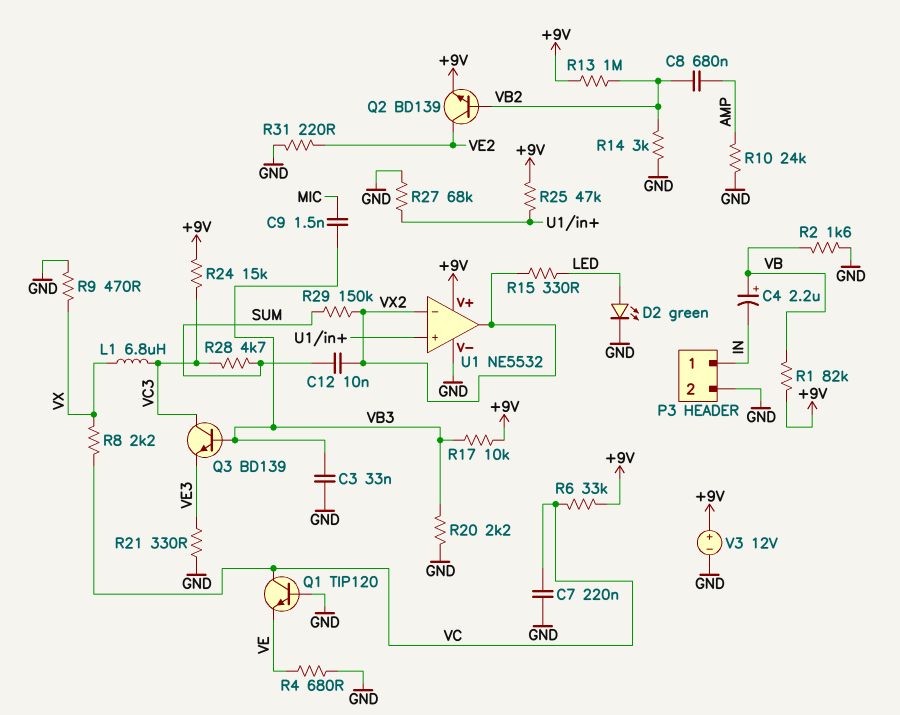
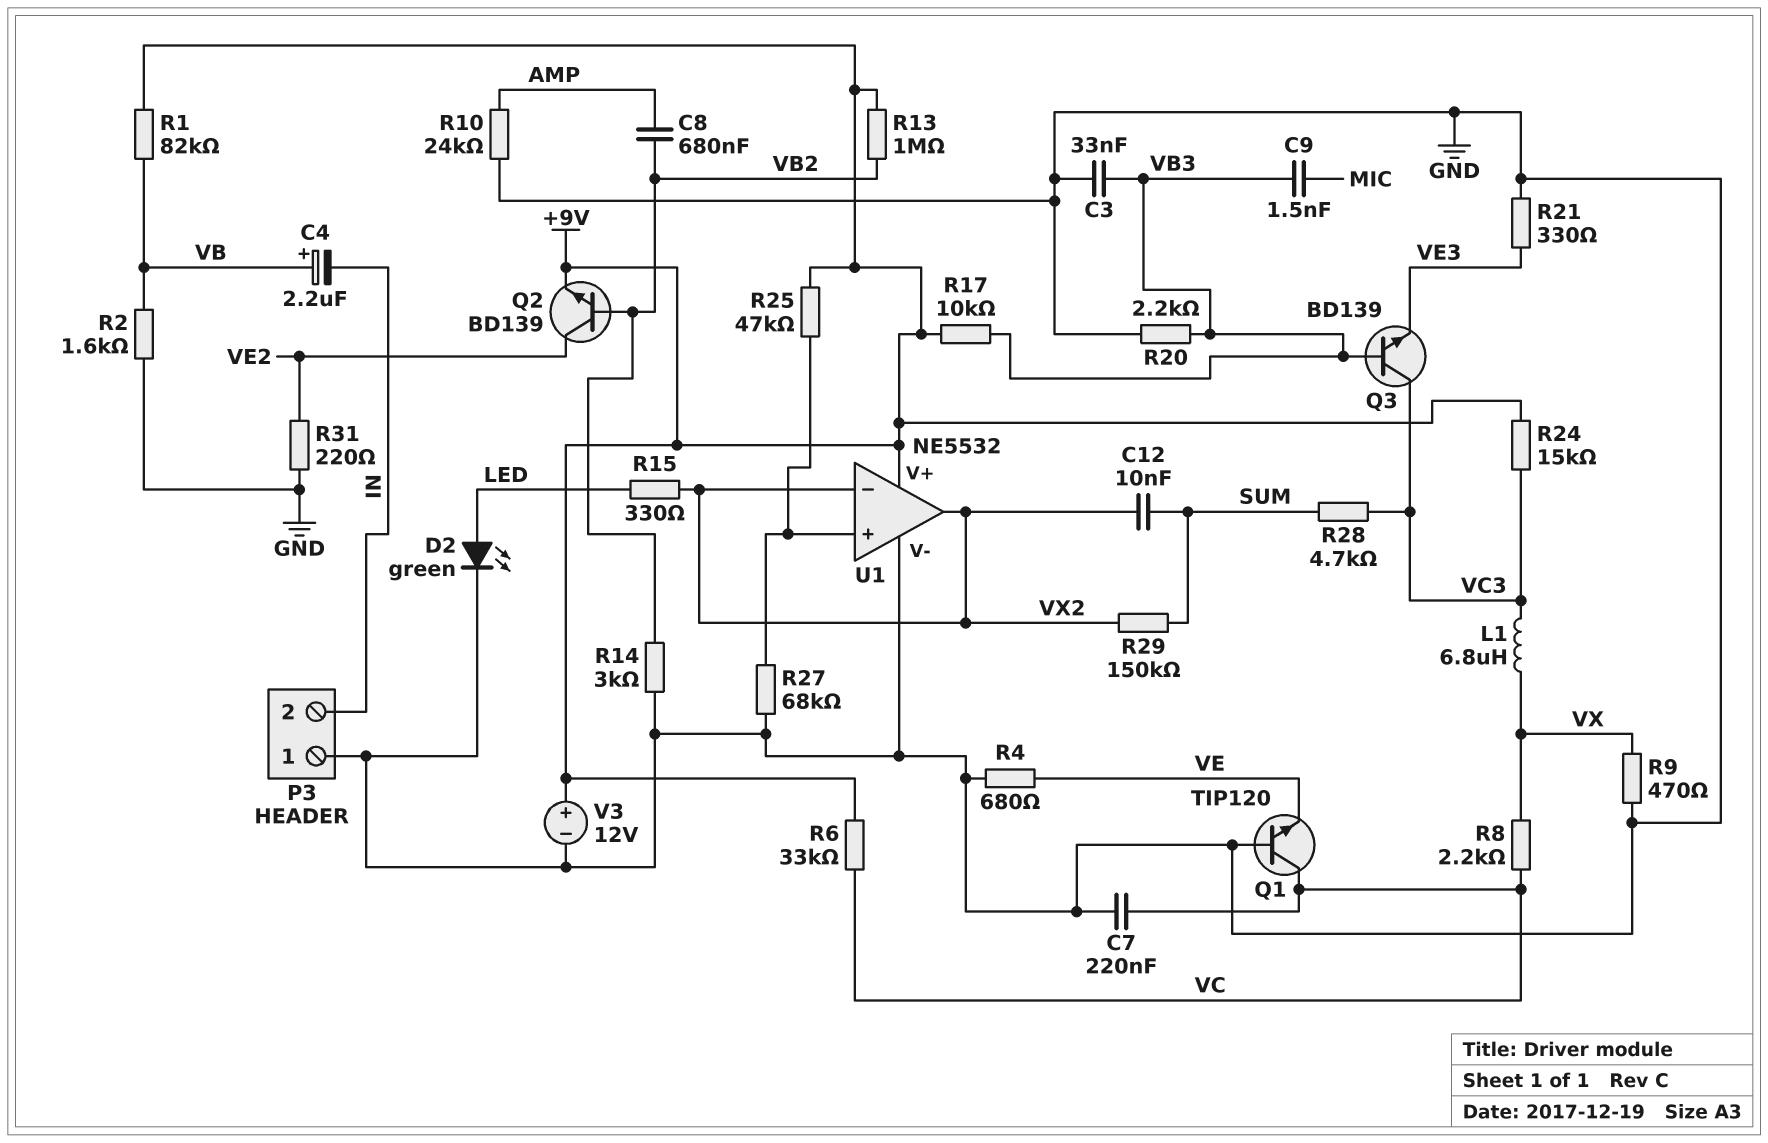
P3 pin 1: IN -> GND
P3 pin 2: GND -> IN

